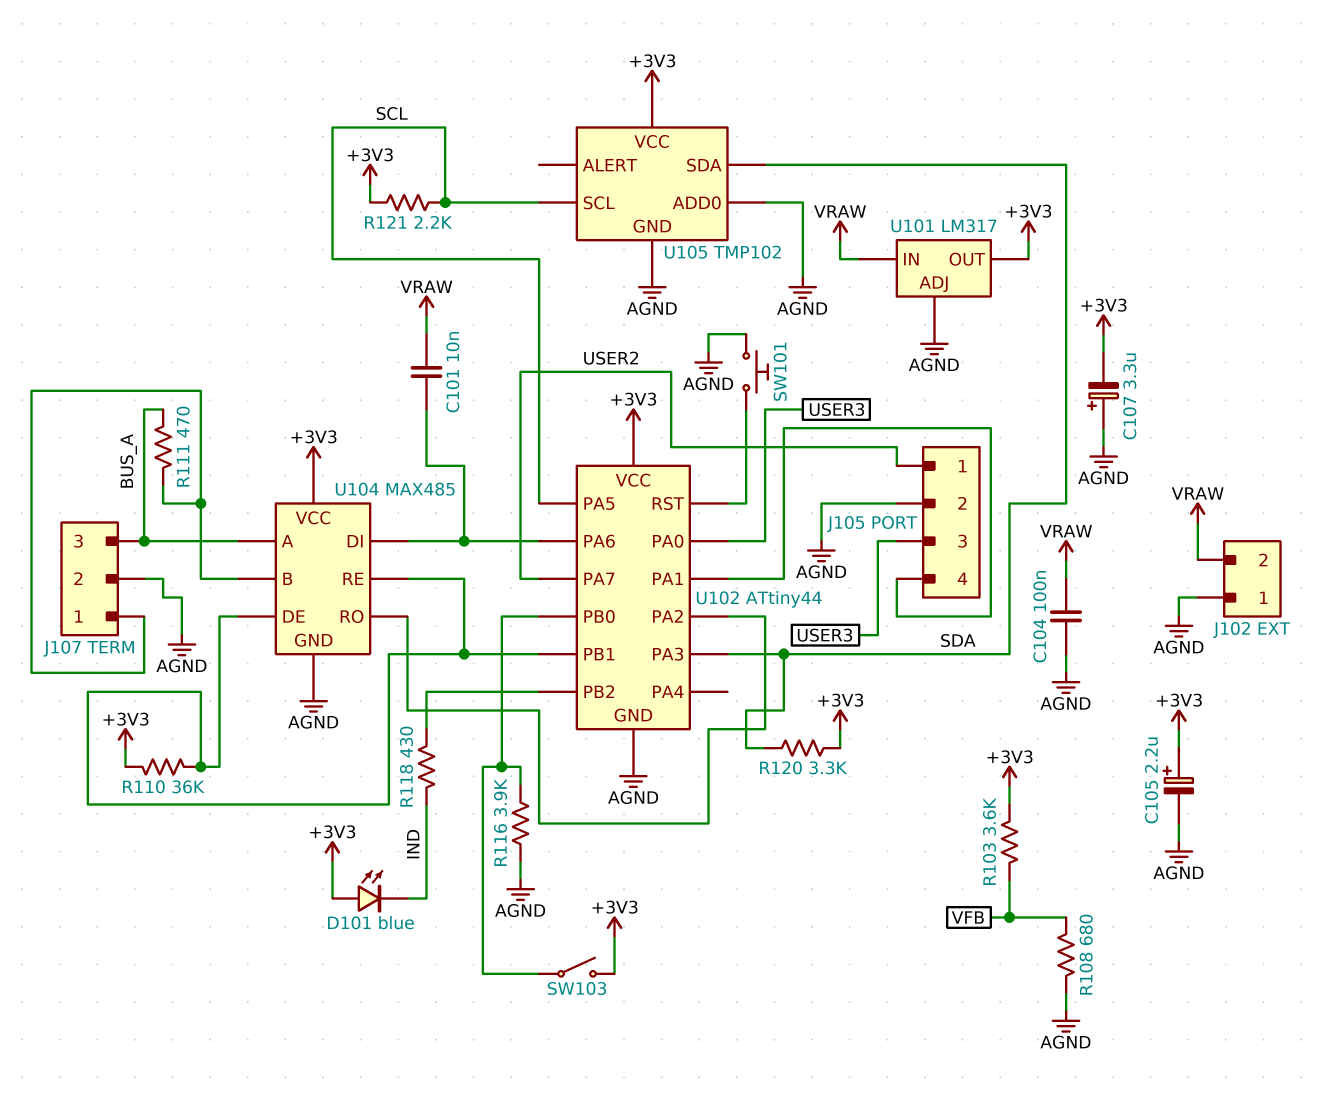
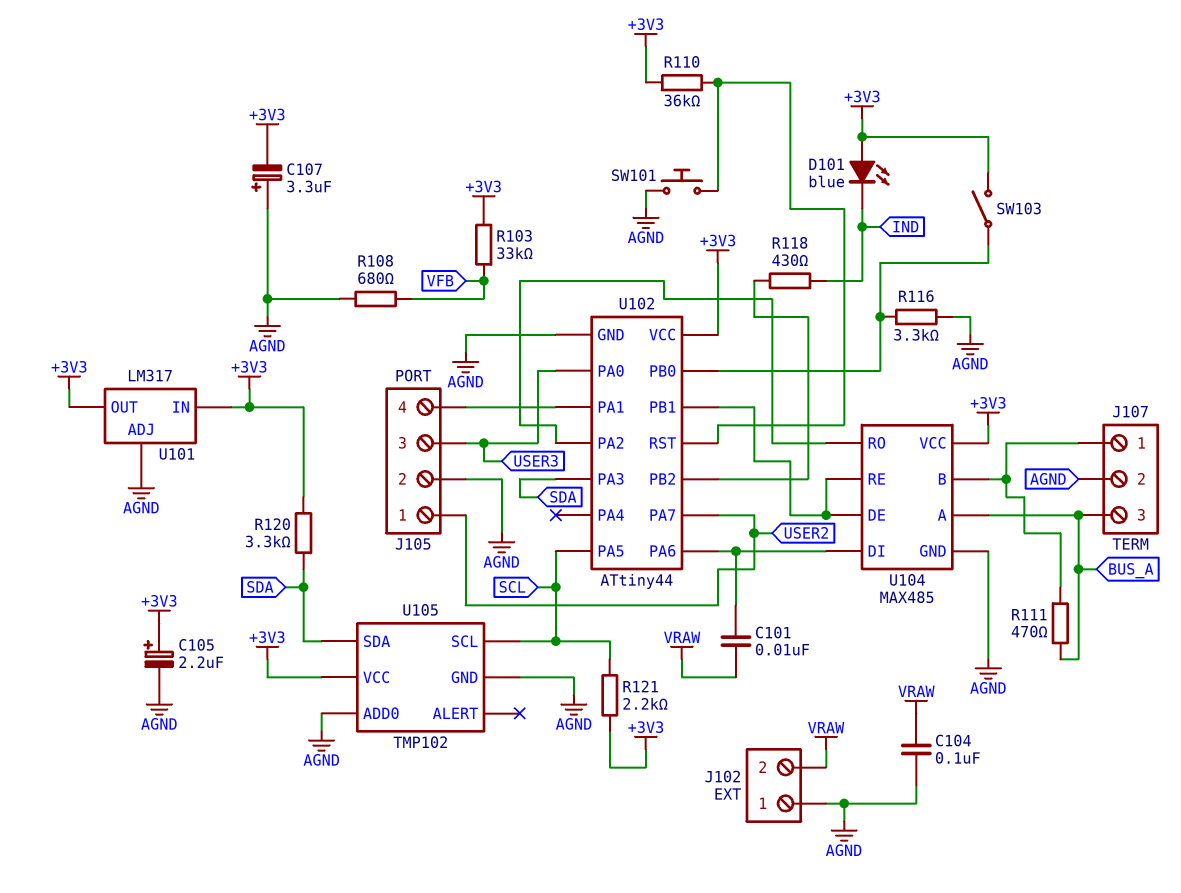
R103: 3.6k (+3V3, VFB) -> 33k (+3V3, VFB)
R110: 36k (+3V3, U102/PB1) -> 36k (+3V3, U102/RST)
R116: 3.9k (AGND, U102/PB0) -> 3.3k (AGND, U102/PB0)
U101 pin IN: VRAW -> +3V3

